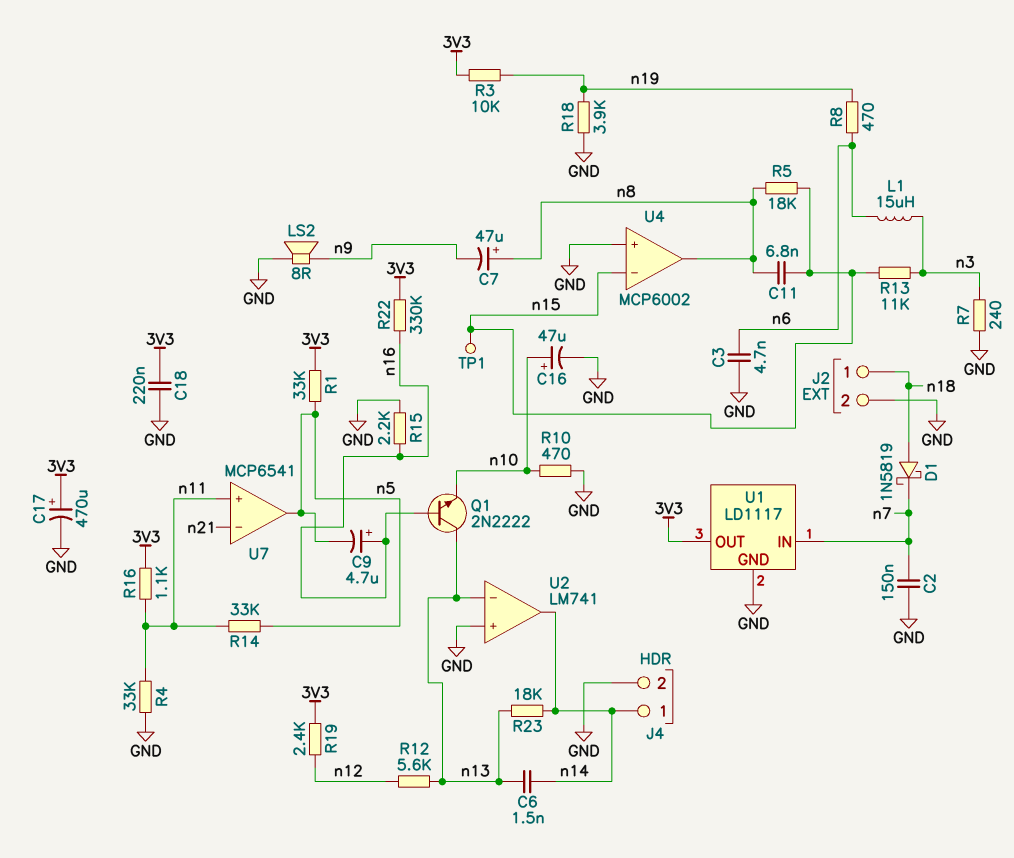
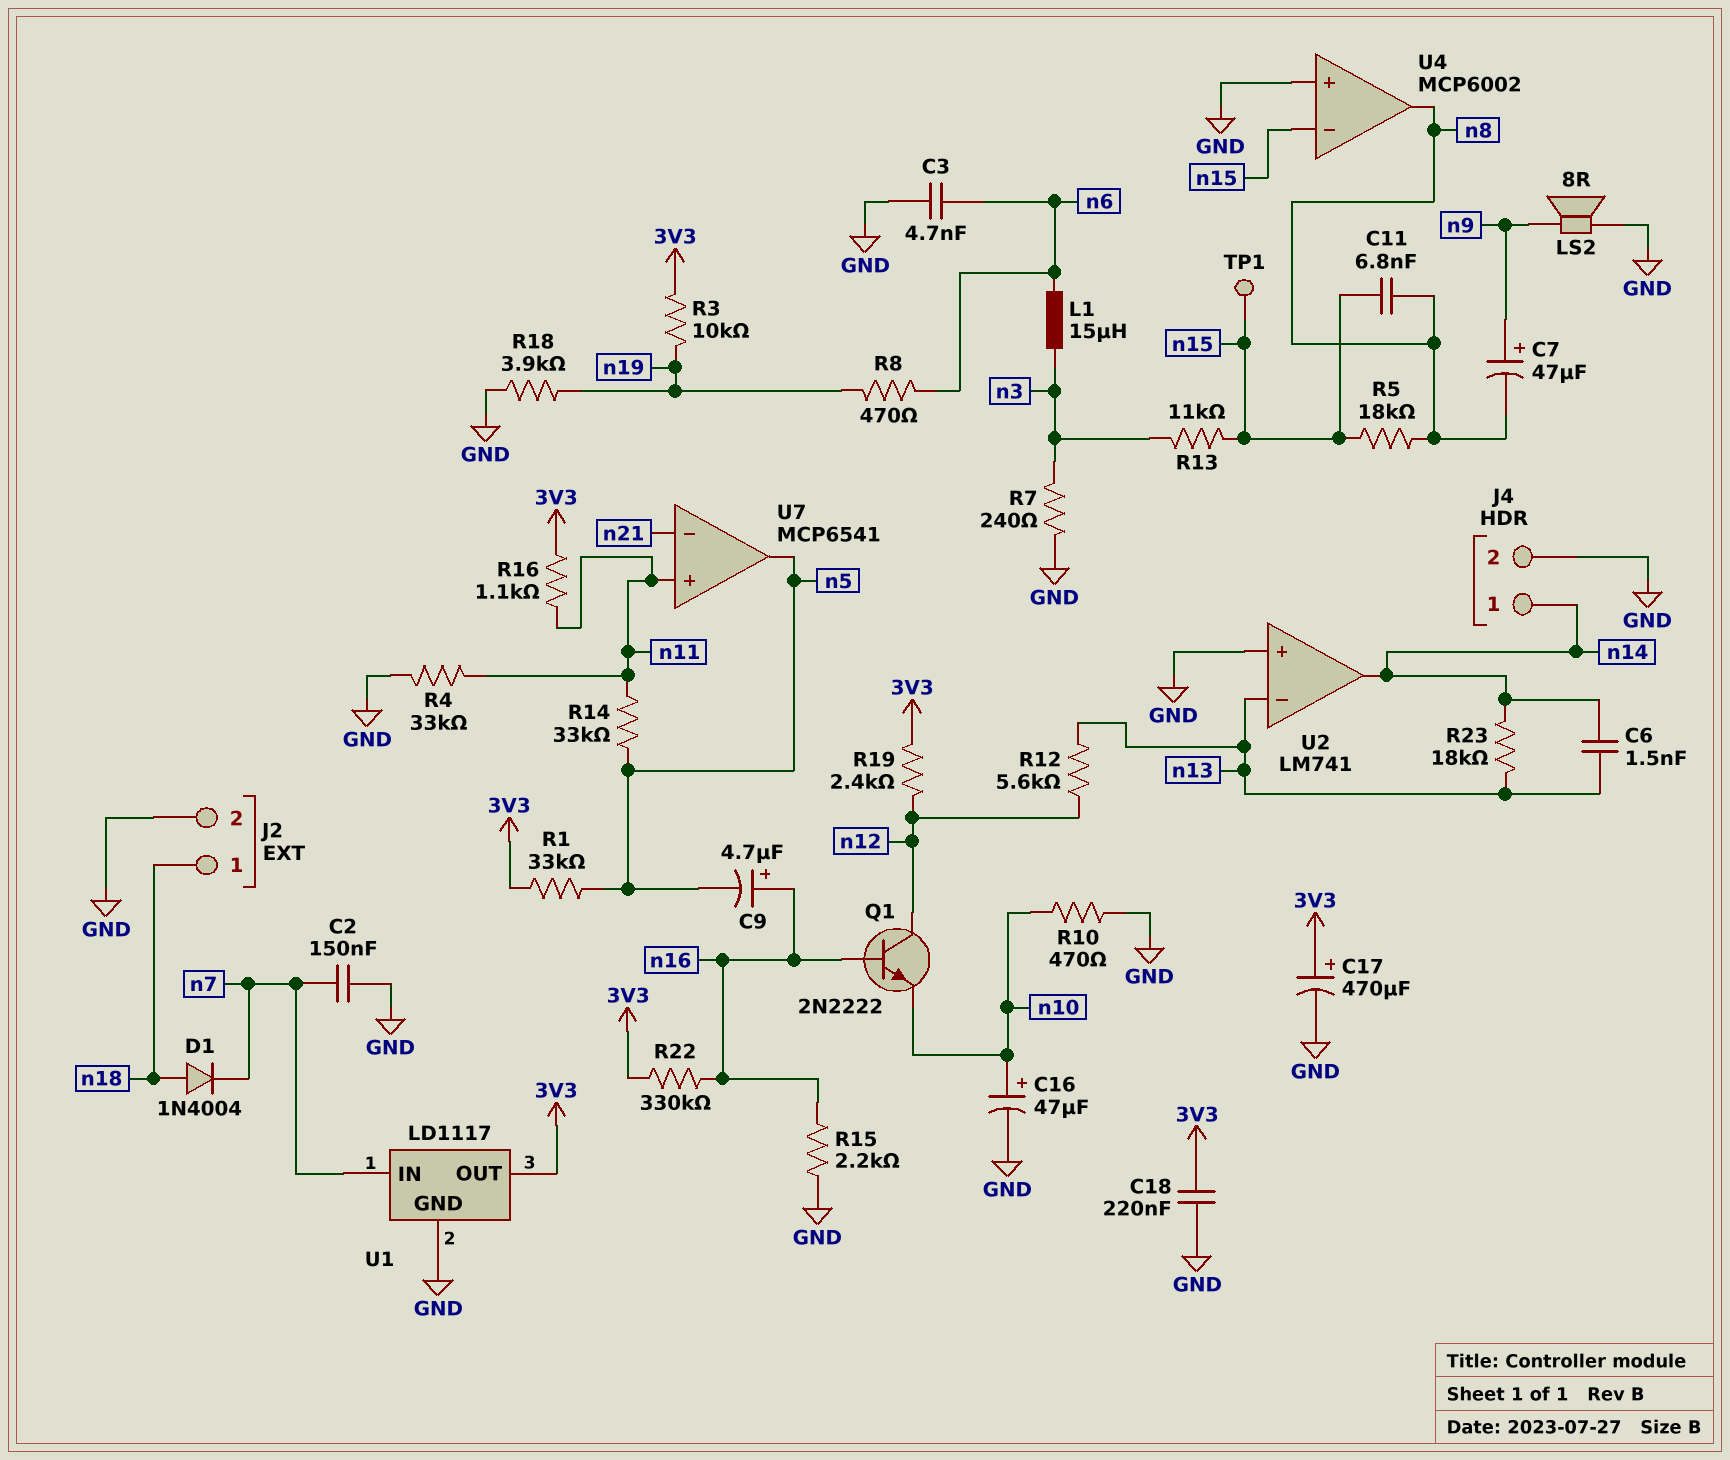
C7: 47uF (plus n8, minus n9) -> 47uF (plus n9, minus n8)
D1: schottky 1N5819 (A n18, K n7) -> diode 1N4004 (A n18, K n7)
Q1: NPN 2N2222 (B n16, C n13, E n10) -> NPN 2N2222 (B n16, C n12, E n10)

